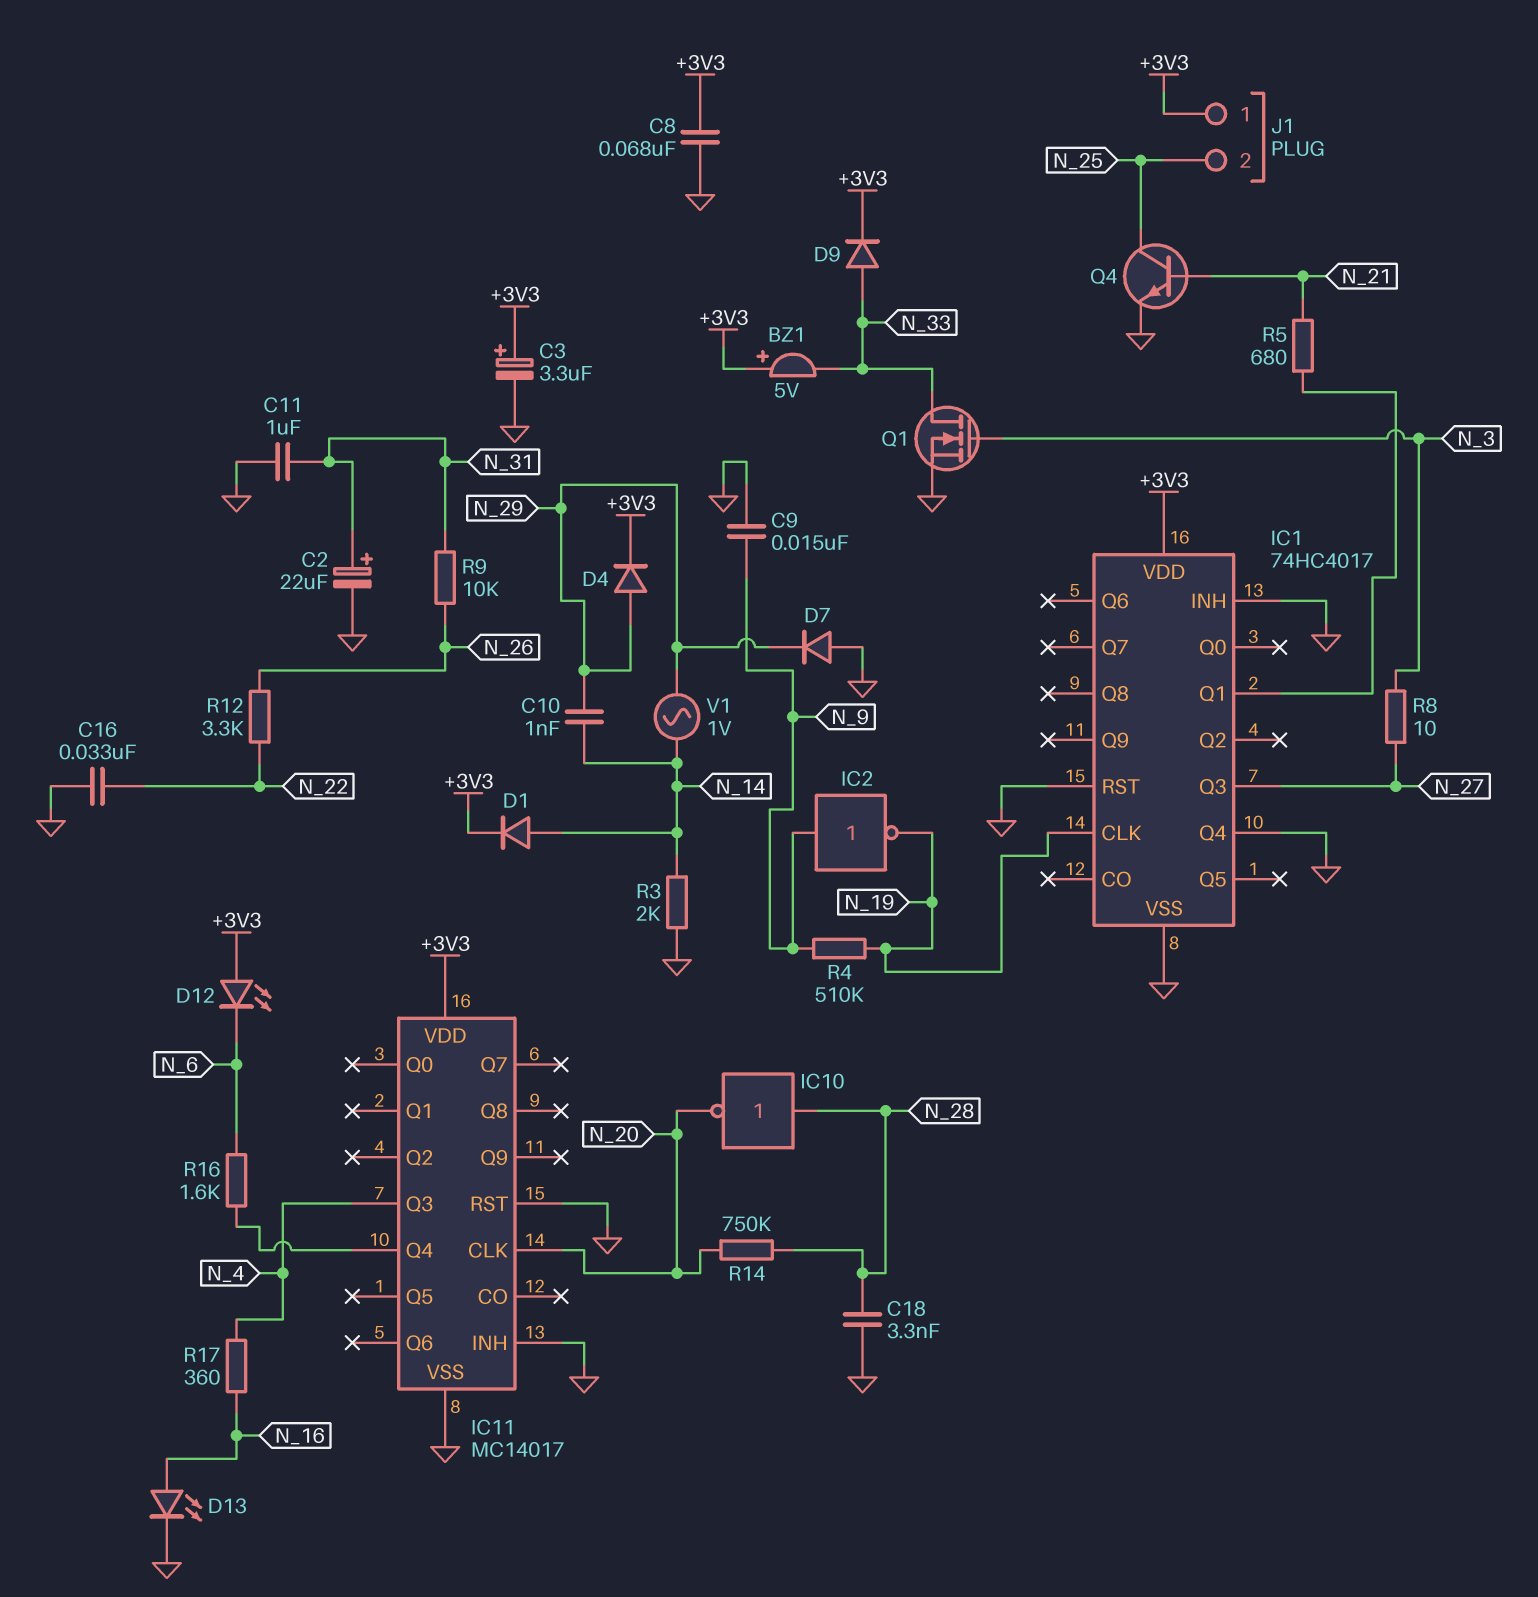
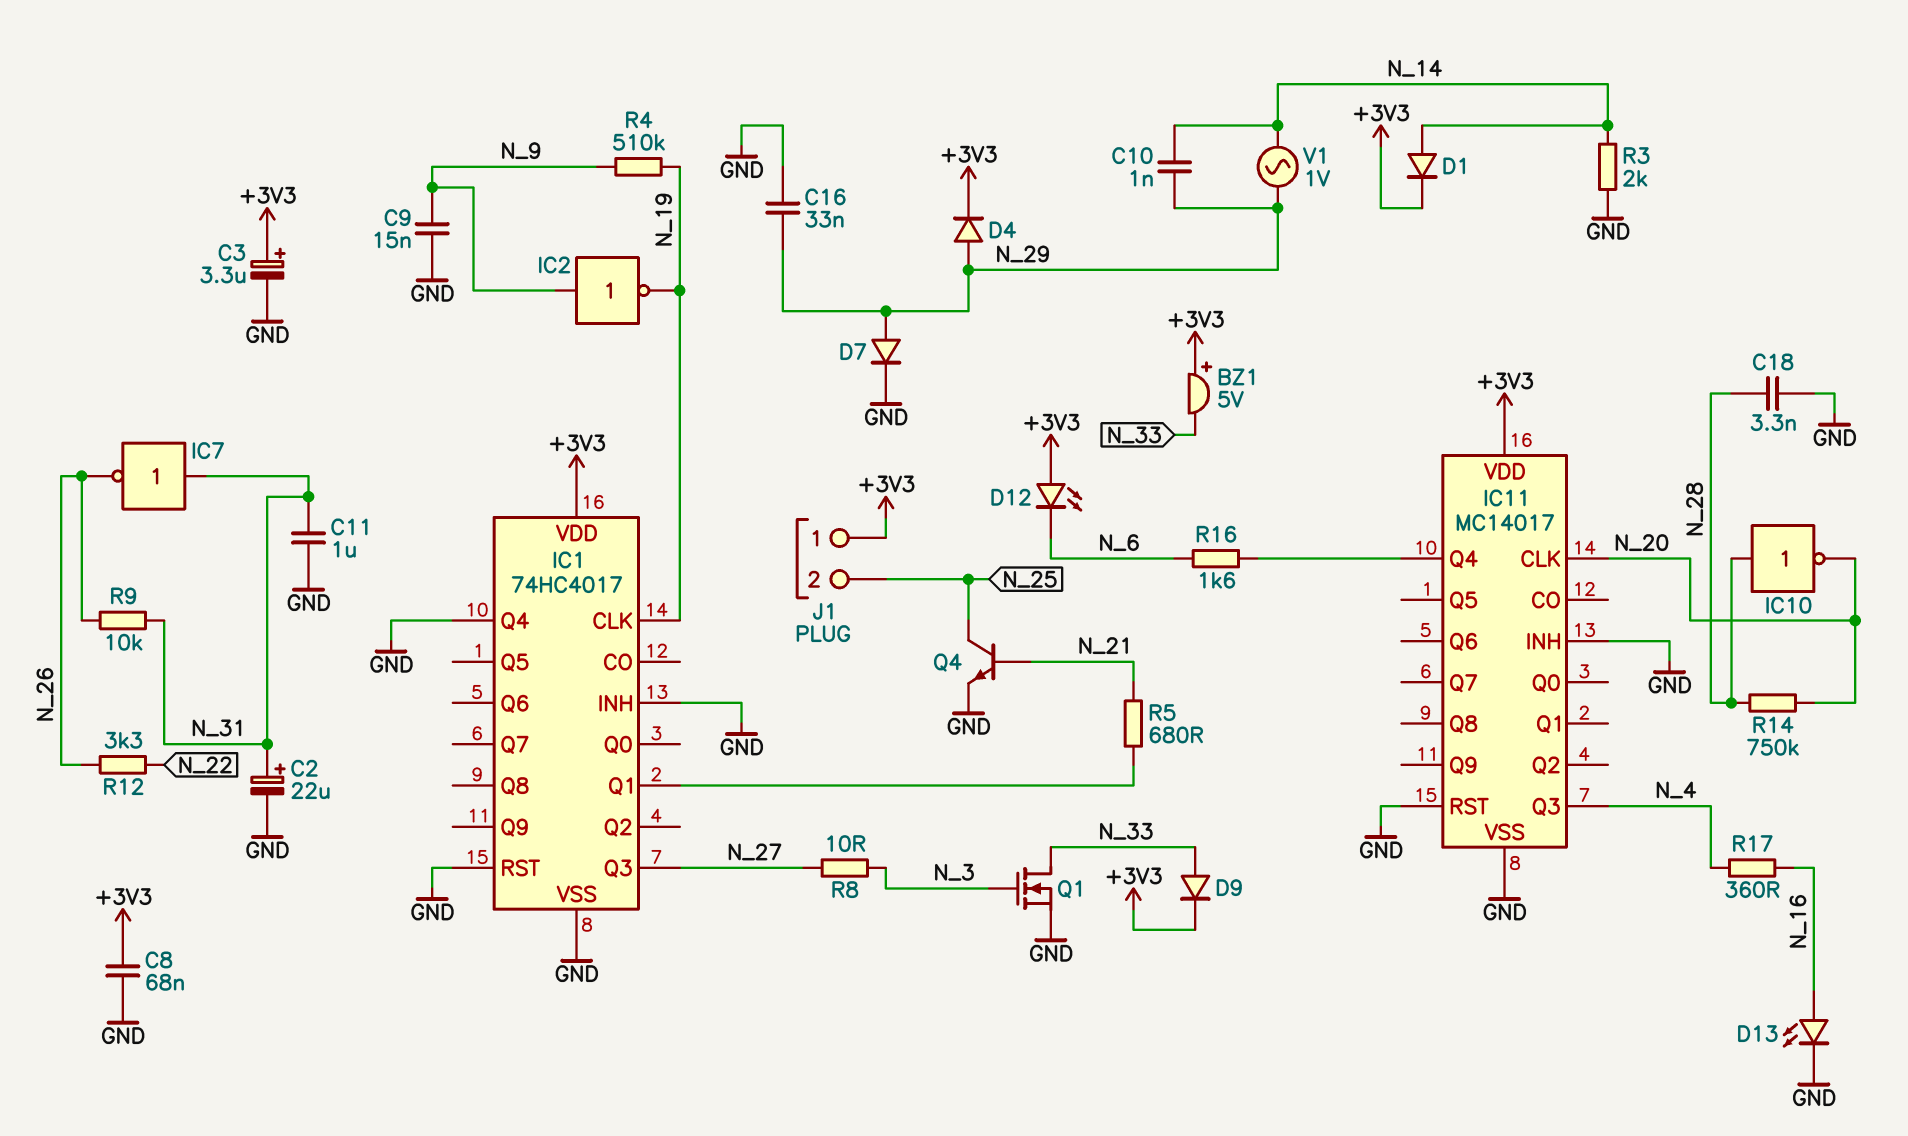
C16: 33nF (GND, N_22) -> 33nF (GND, N_29)
D7: diode (A GND, K N_29) -> diode (A N_29, K GND)
IC7: none -> NOT (in N_31, out N_26)

